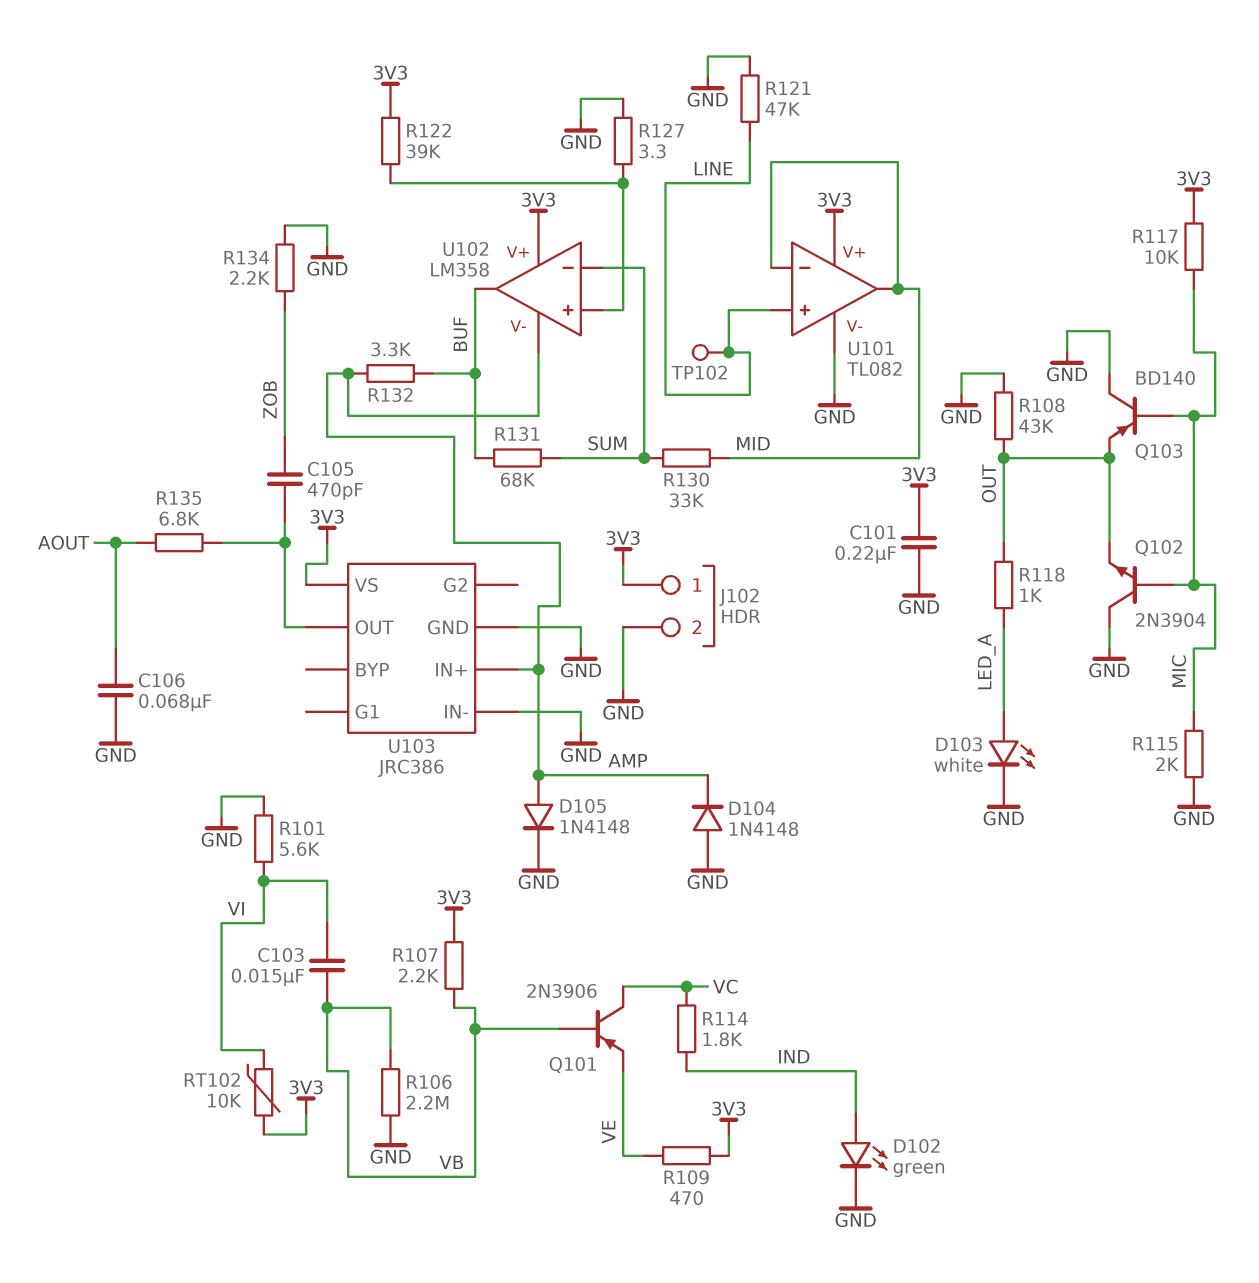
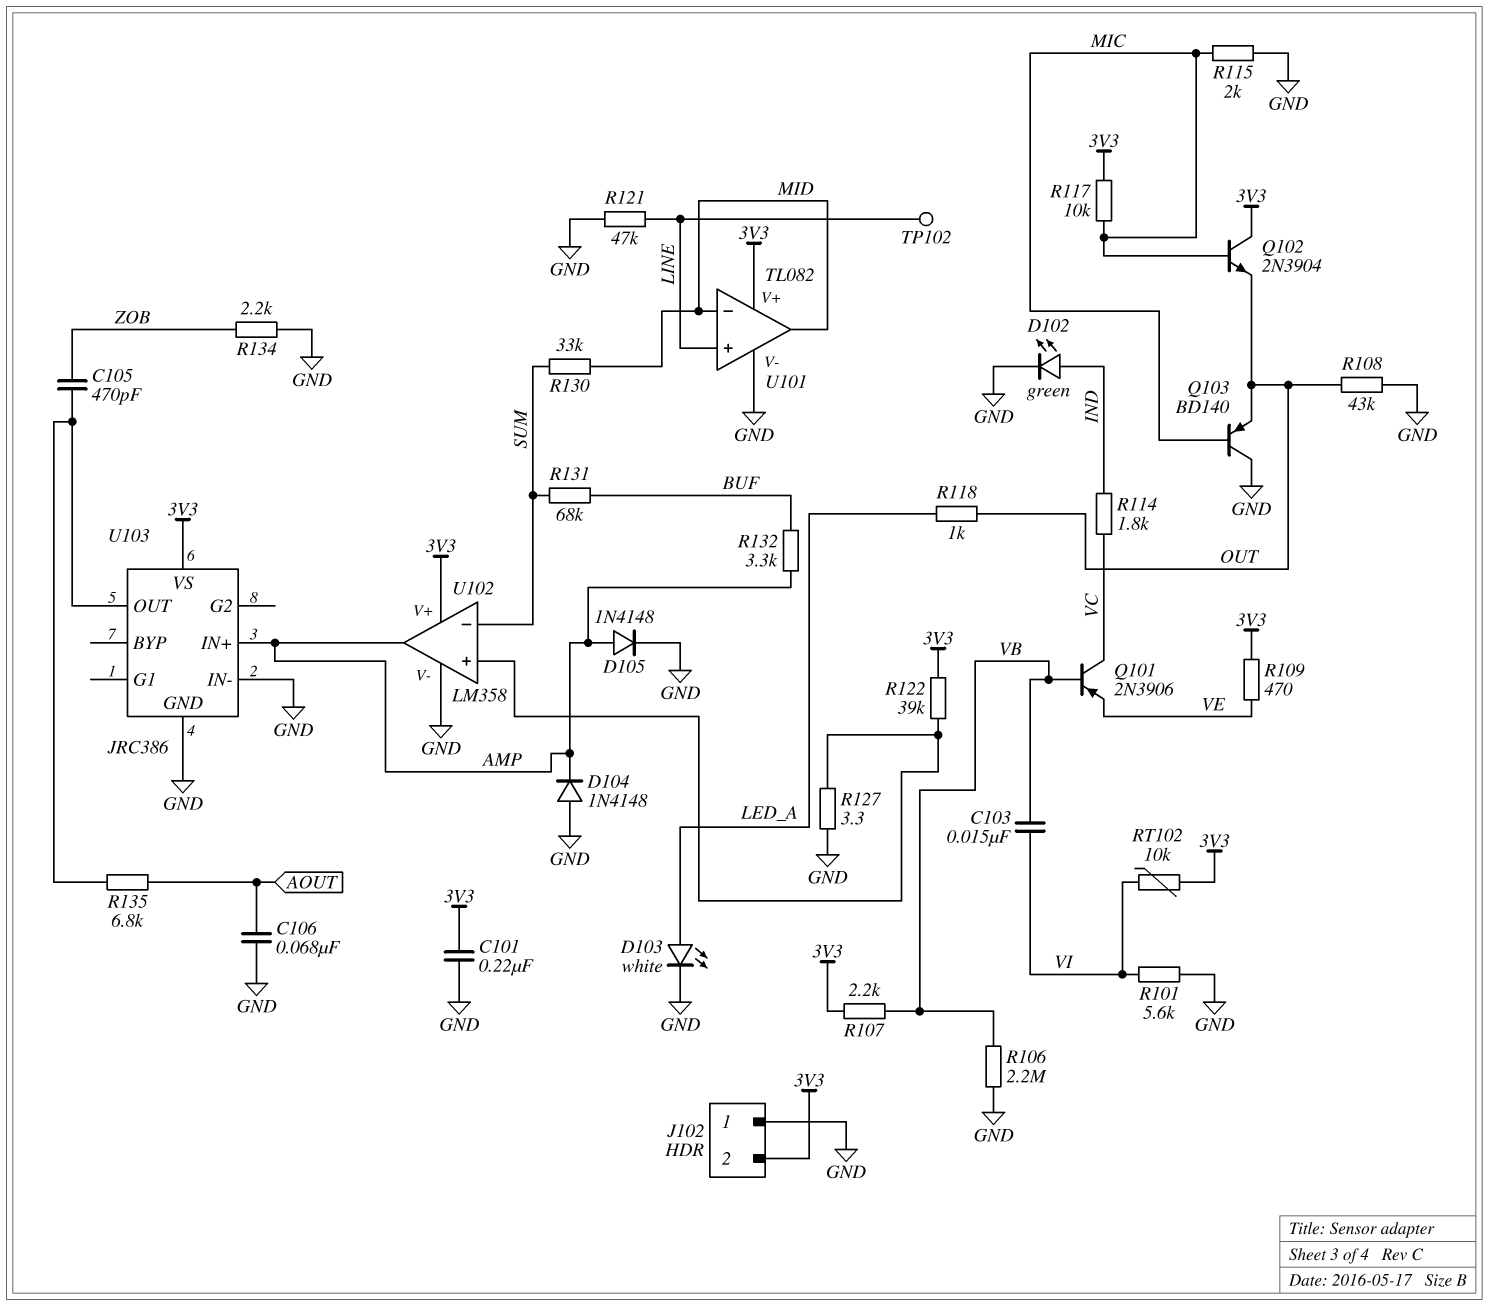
J102 pin 1: 3V3 -> GND
J102 pin 2: GND -> 3V3
Q102: NPN 2N3904 (B MIC, C GND, E OUT) -> NPN 2N3904 (B MIC, C 3V3, E OUT)
U102 pin V-: AMP -> GND
U102 pin out: BUF -> AMP

